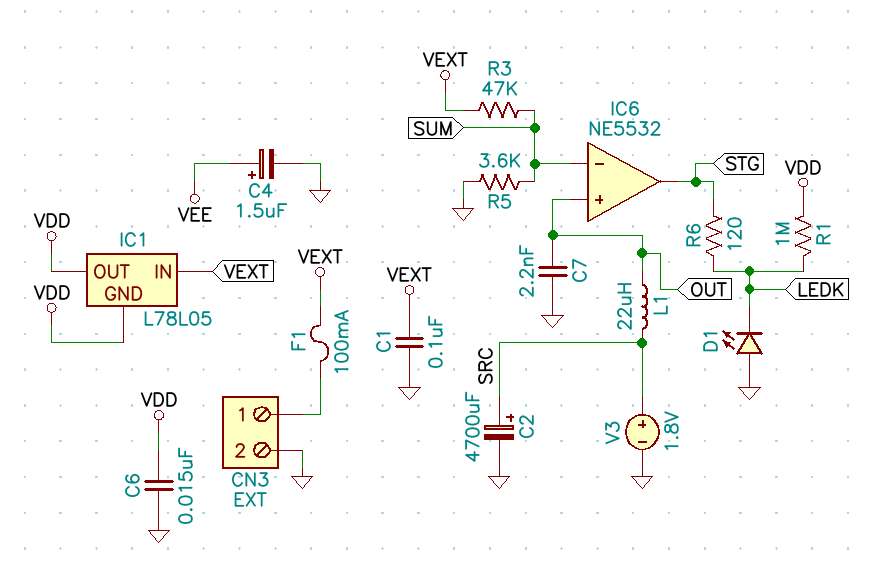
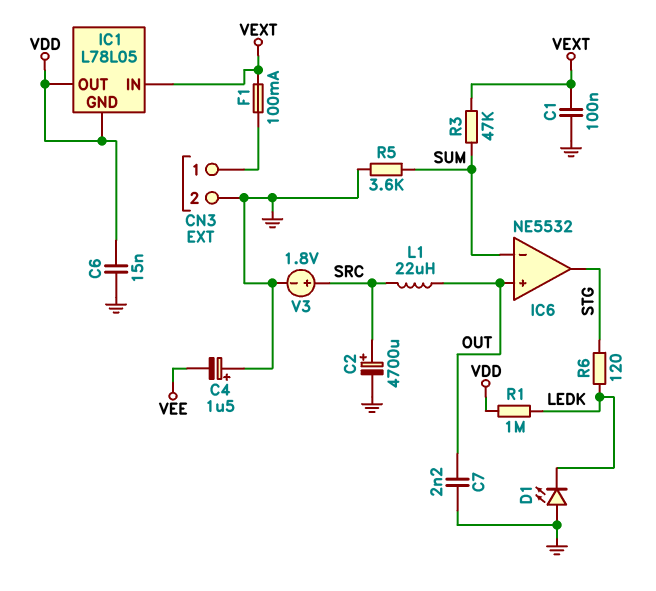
C4: 1.5uF (plus VEE, minus GND) -> 1.5uF (plus GND, minus VEE)

